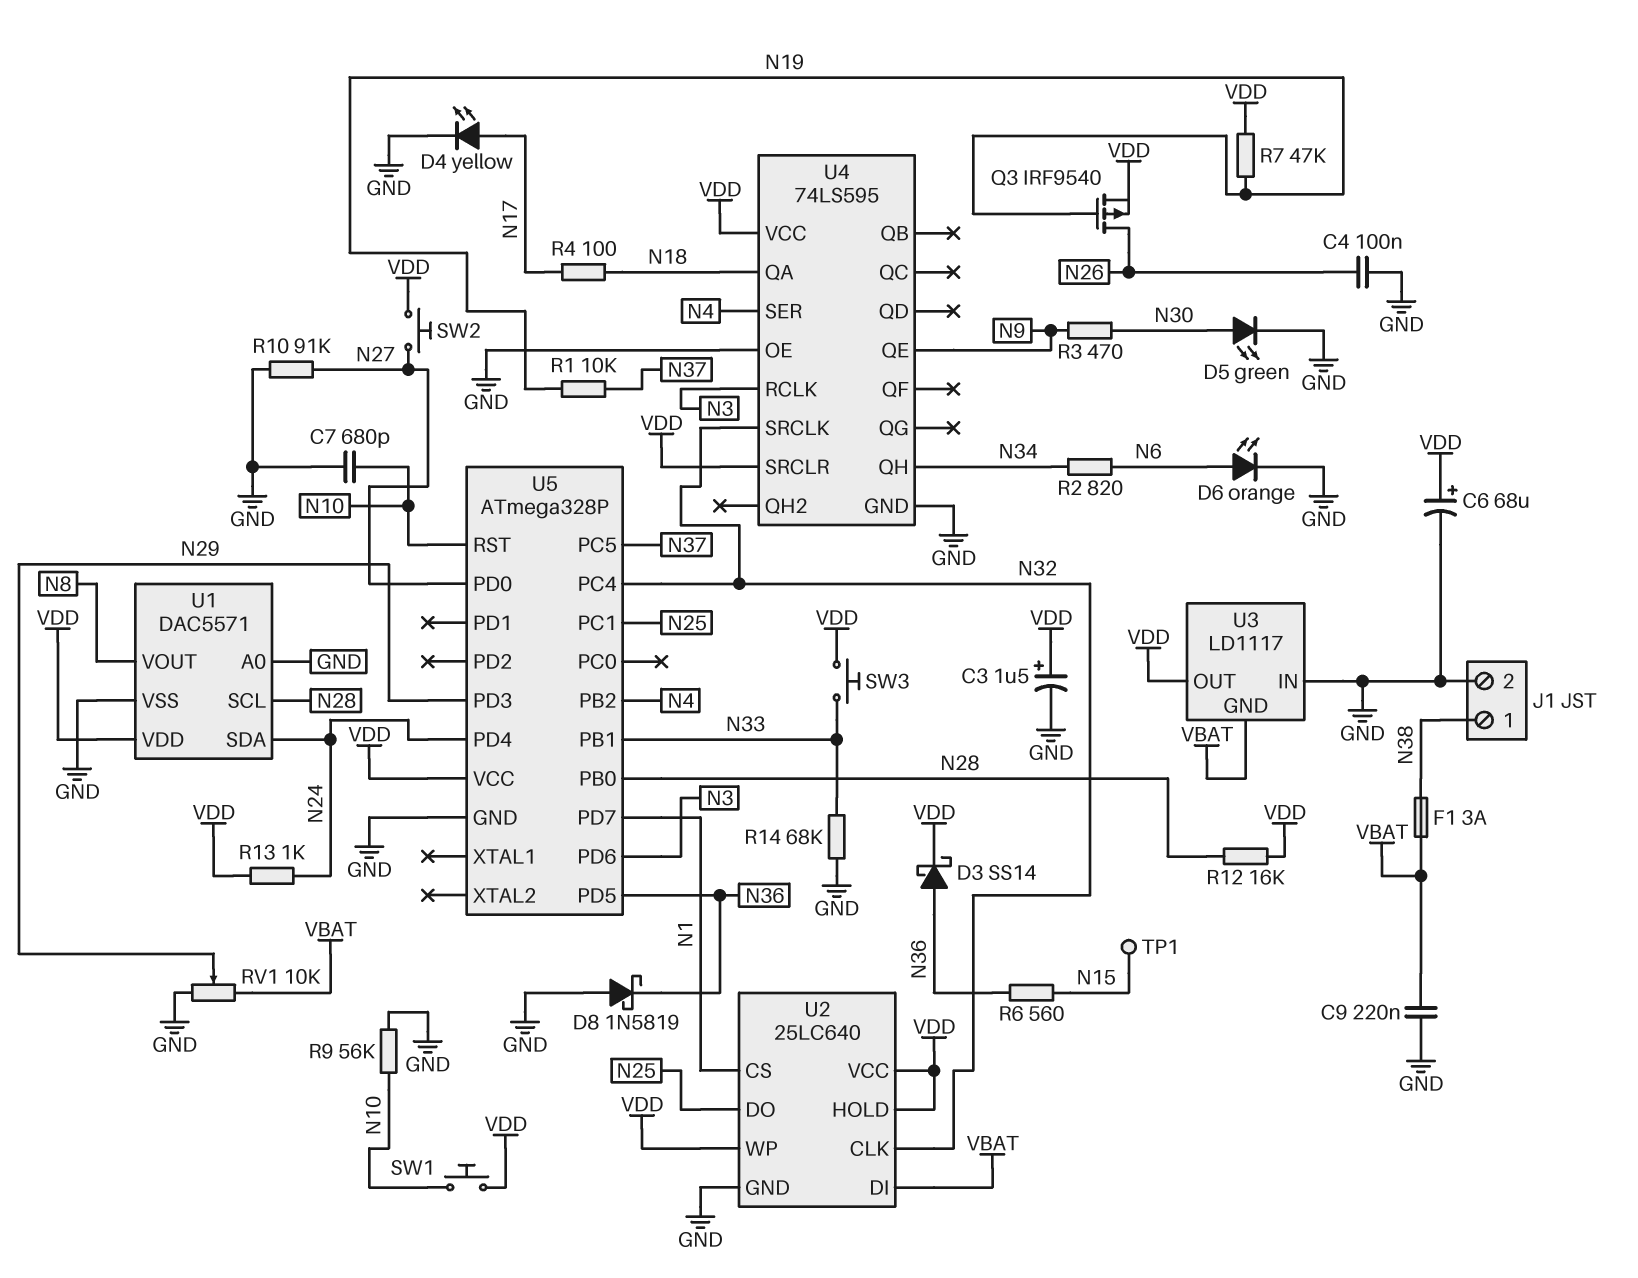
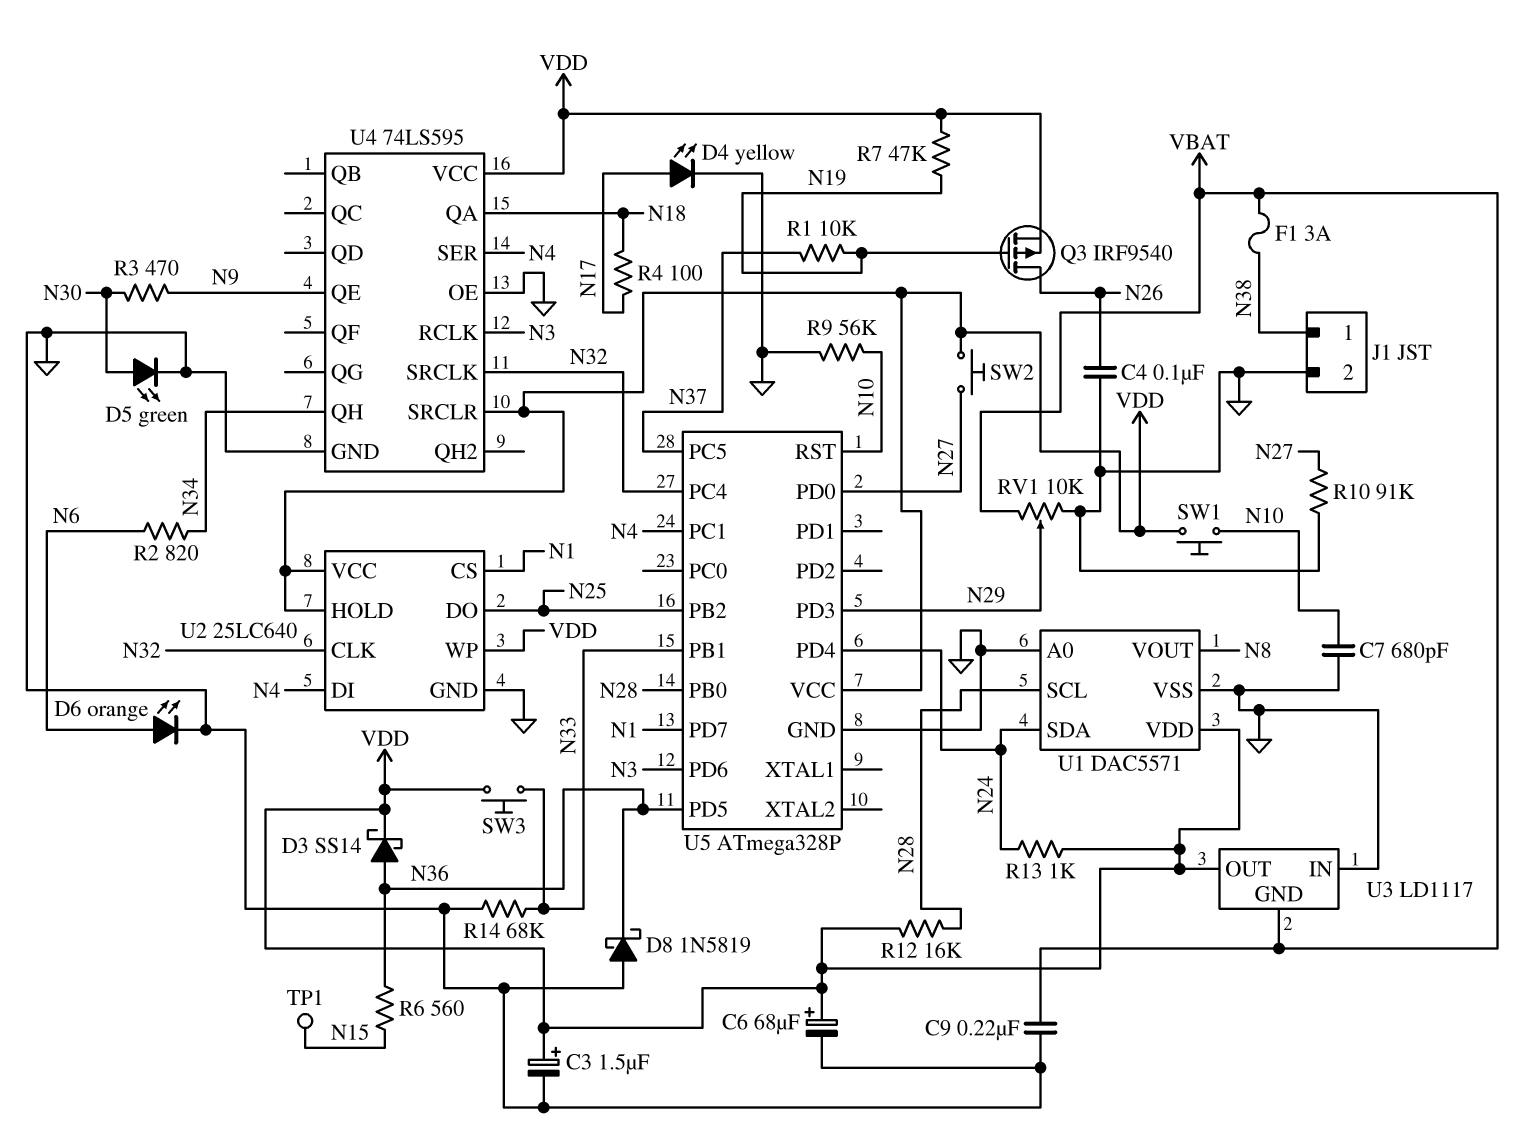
U2 pin DI: VBAT -> N4
U5 pin PB2: N4 -> N25
U5 pin PC1: N25 -> N4

